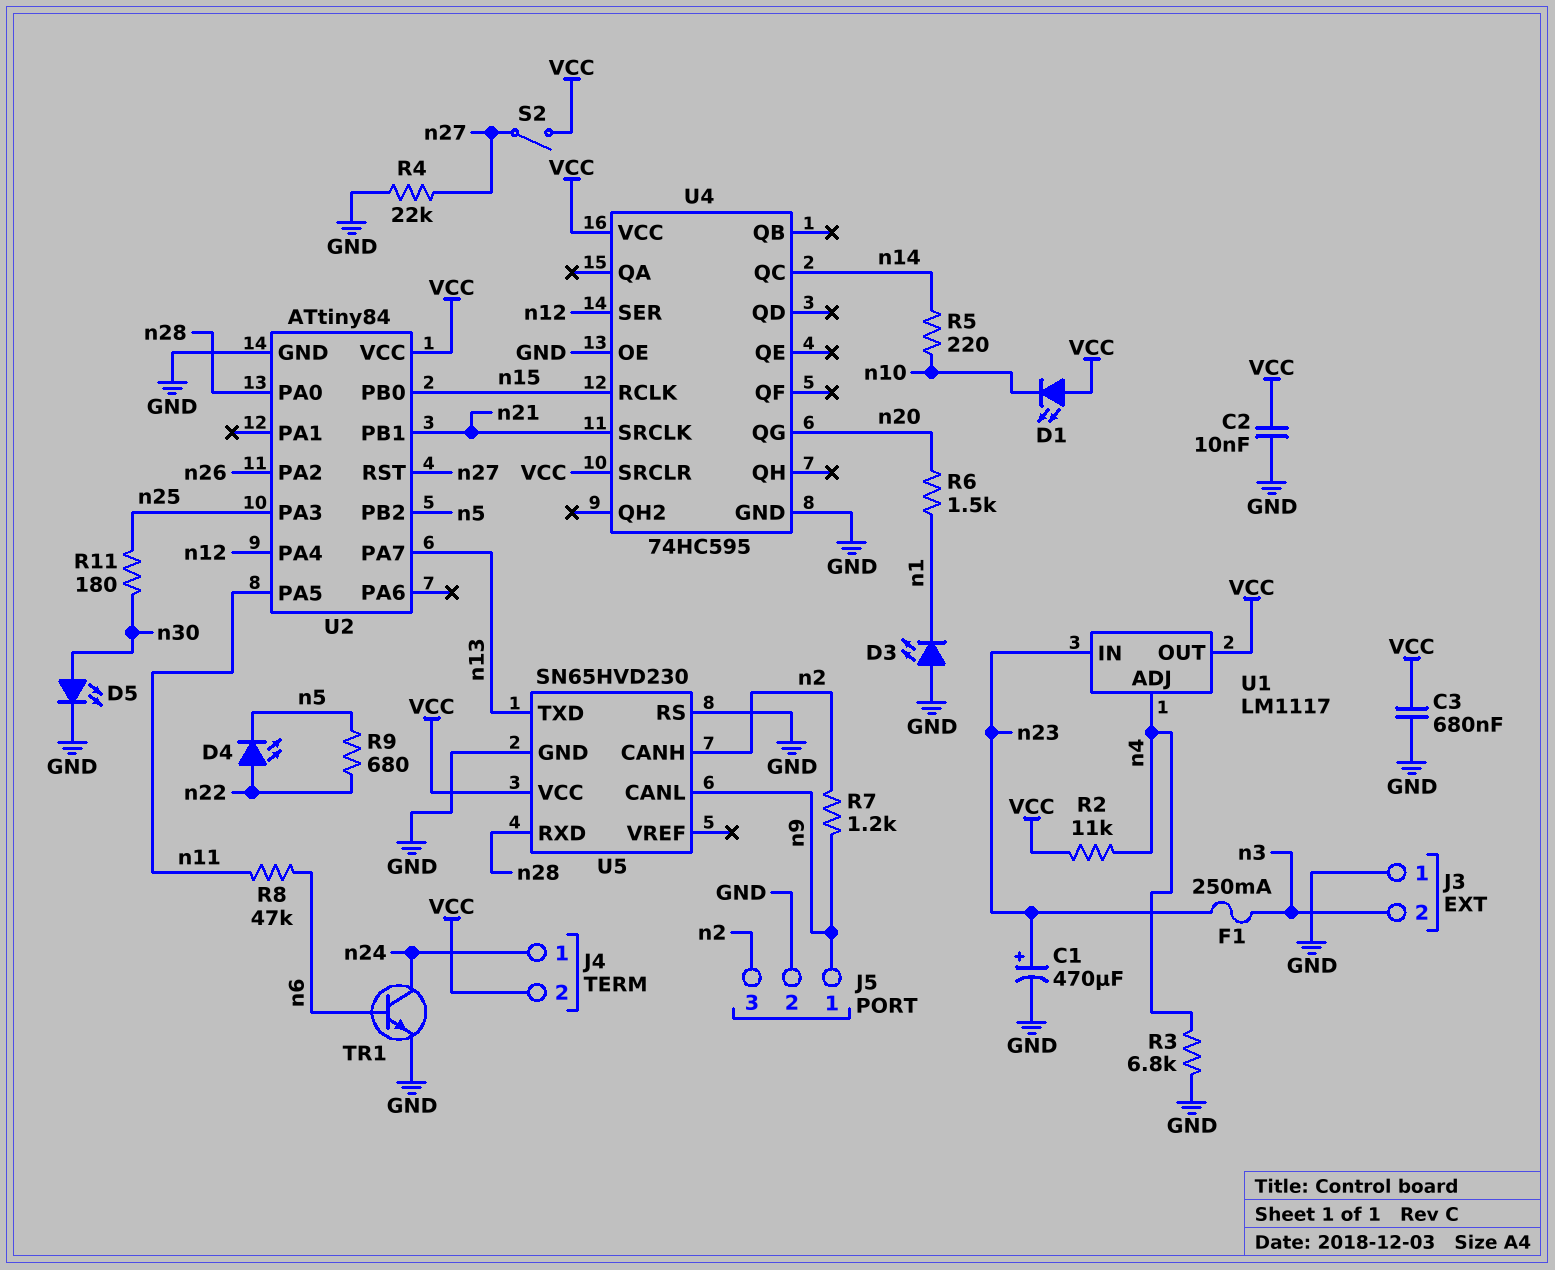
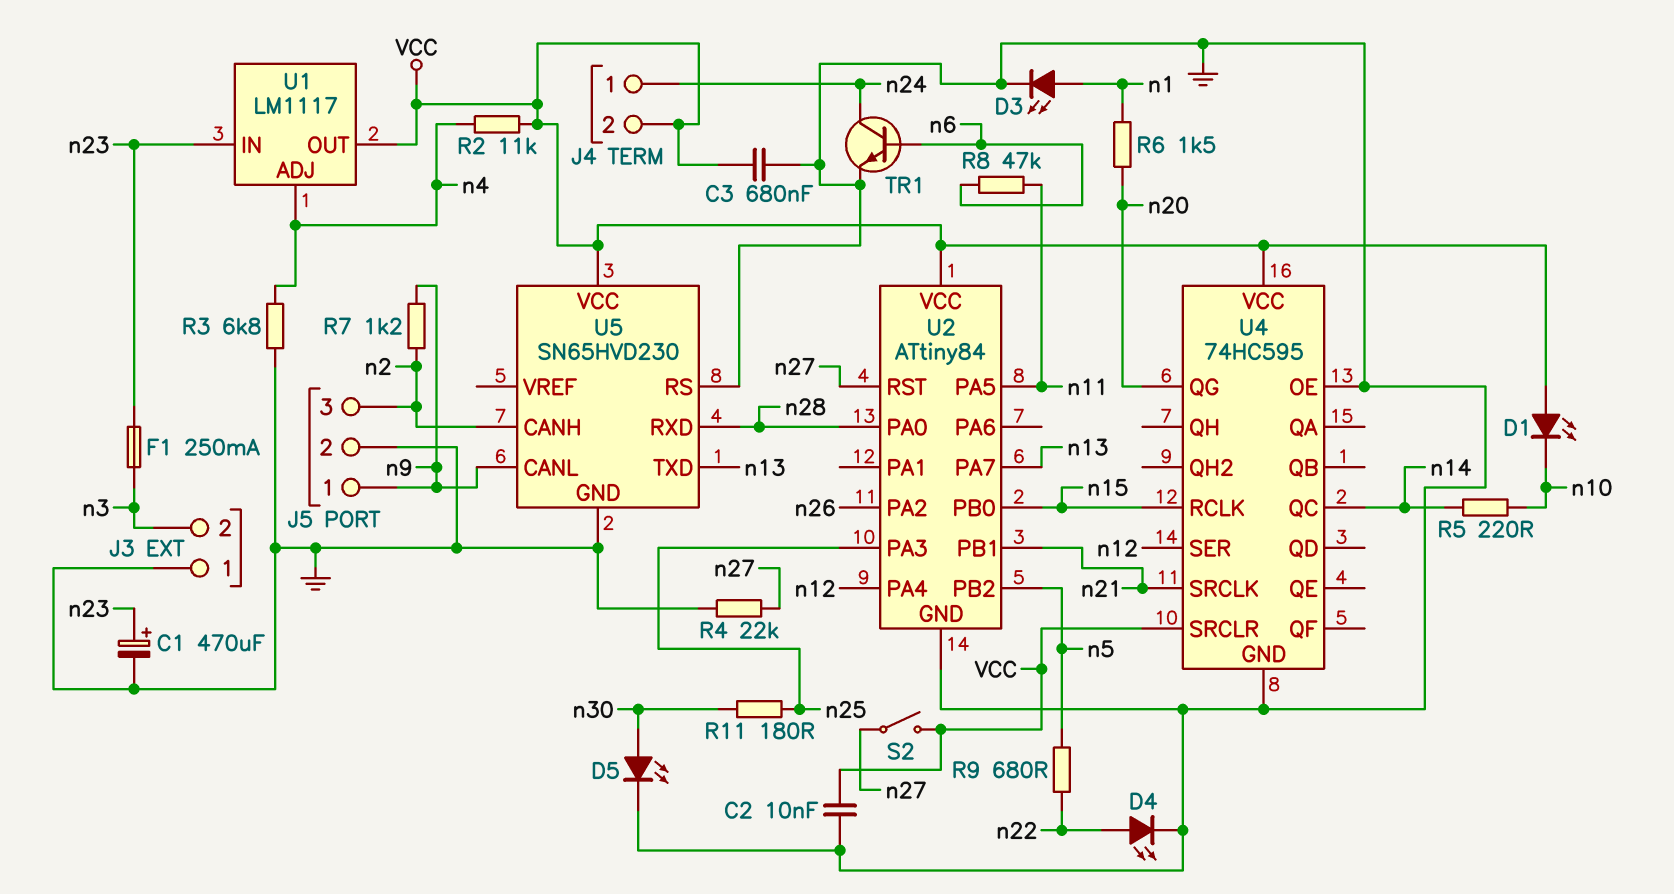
D3: LED (A GND, K n1) -> LED (A n1, K GND)
D4: LED (A n22, K n5) -> LED (A n22, K GND)

